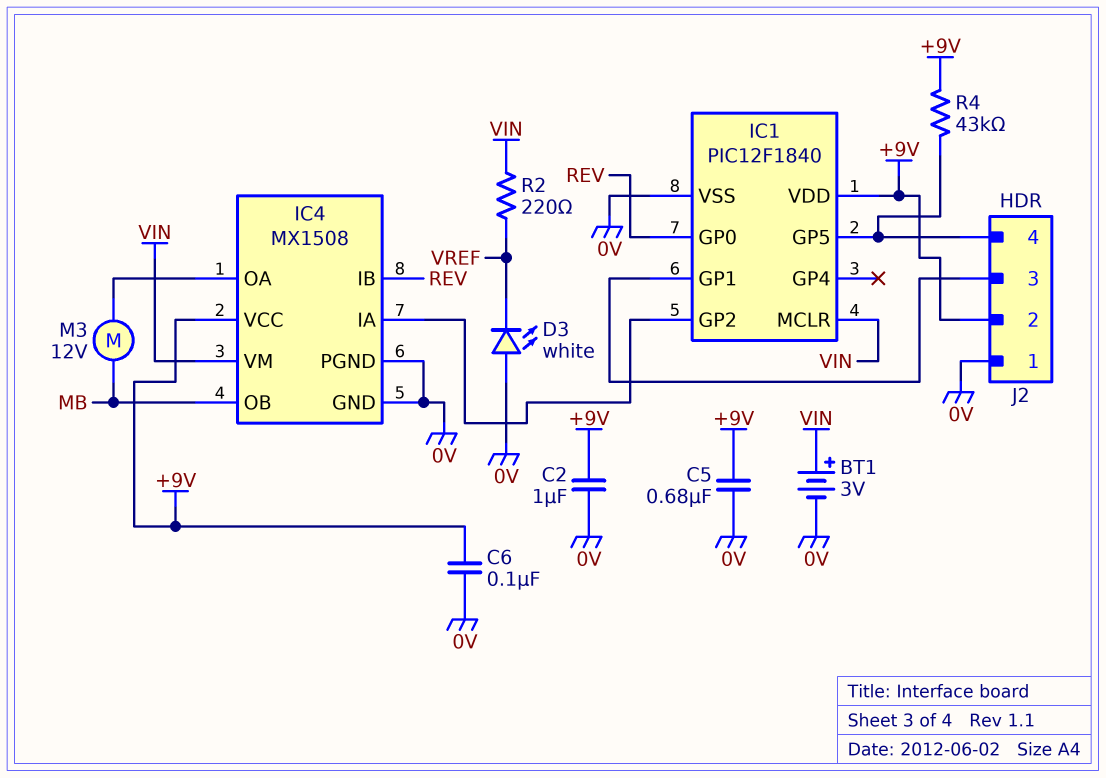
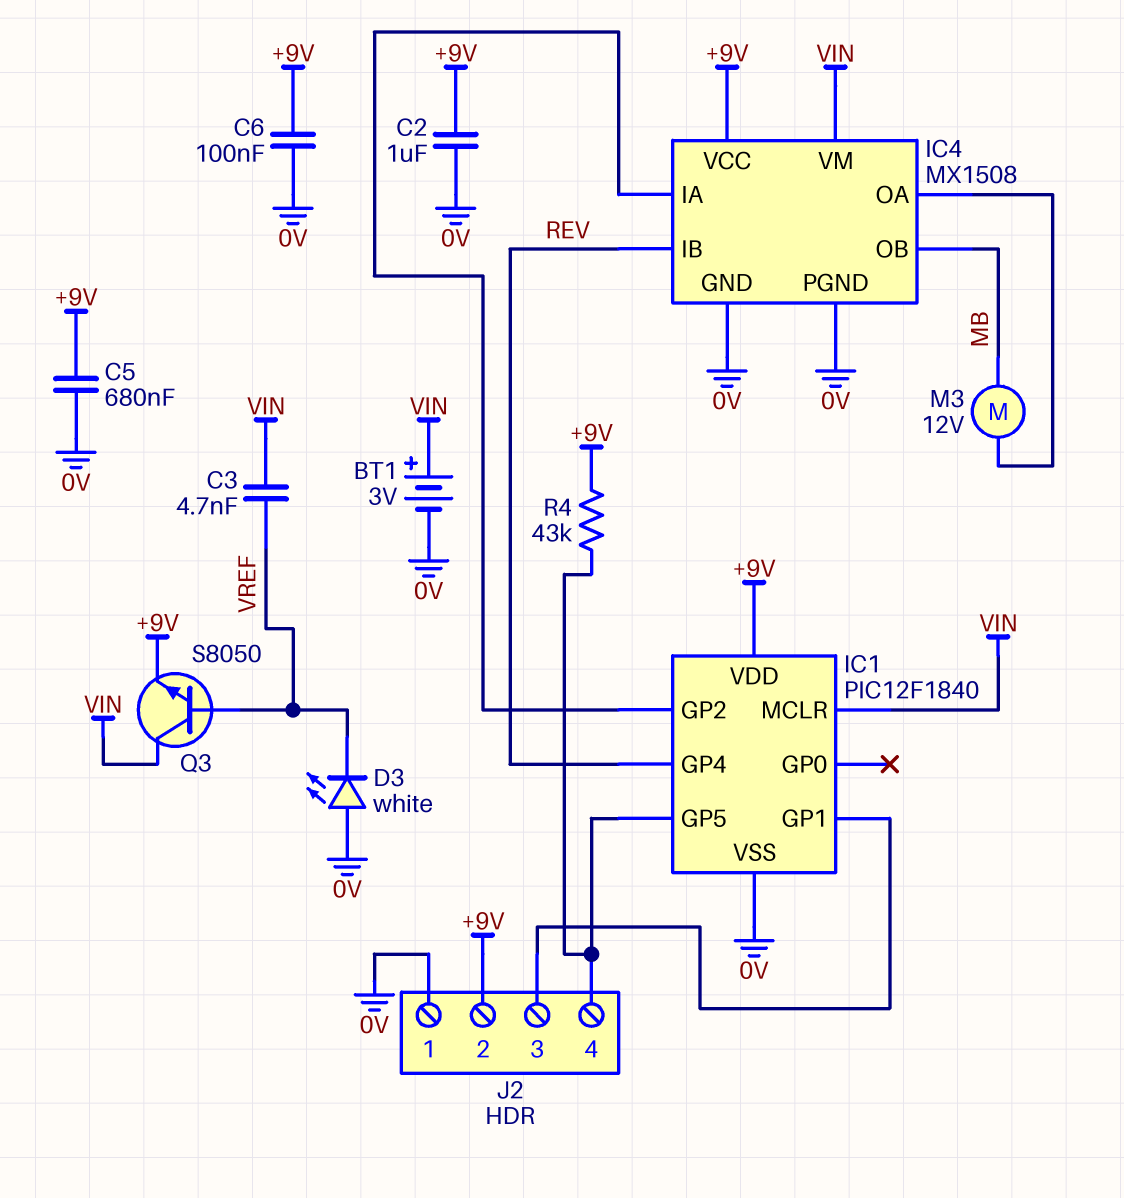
C3: none -> 4.7nF (VIN, VREF)
IC1 pin GP0: REV -> none
IC1 pin GP4: none -> REV
Q3: none -> NPN S8050 (B VREF, C VIN, E +9V)
R2: 220 (VIN, VREF) -> none

